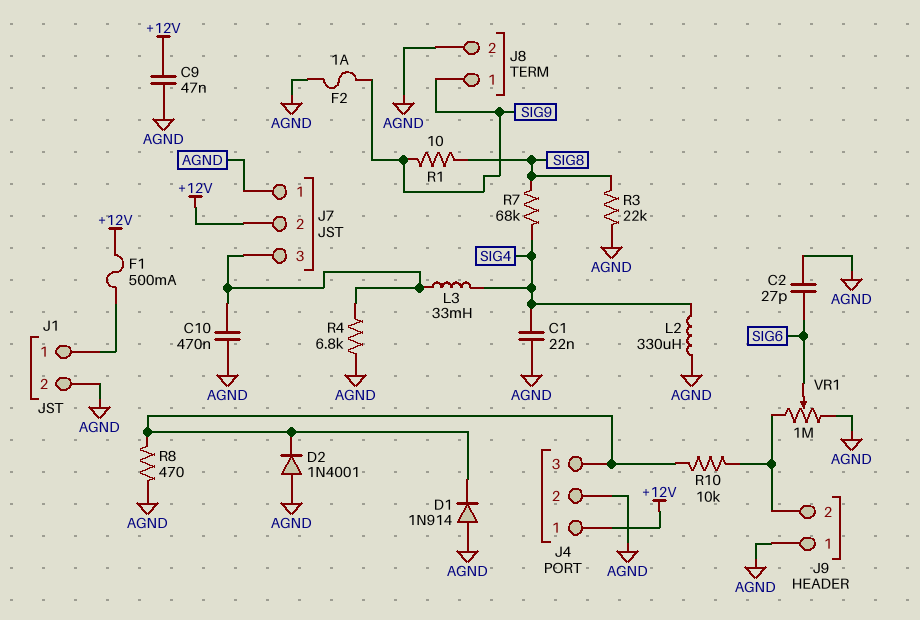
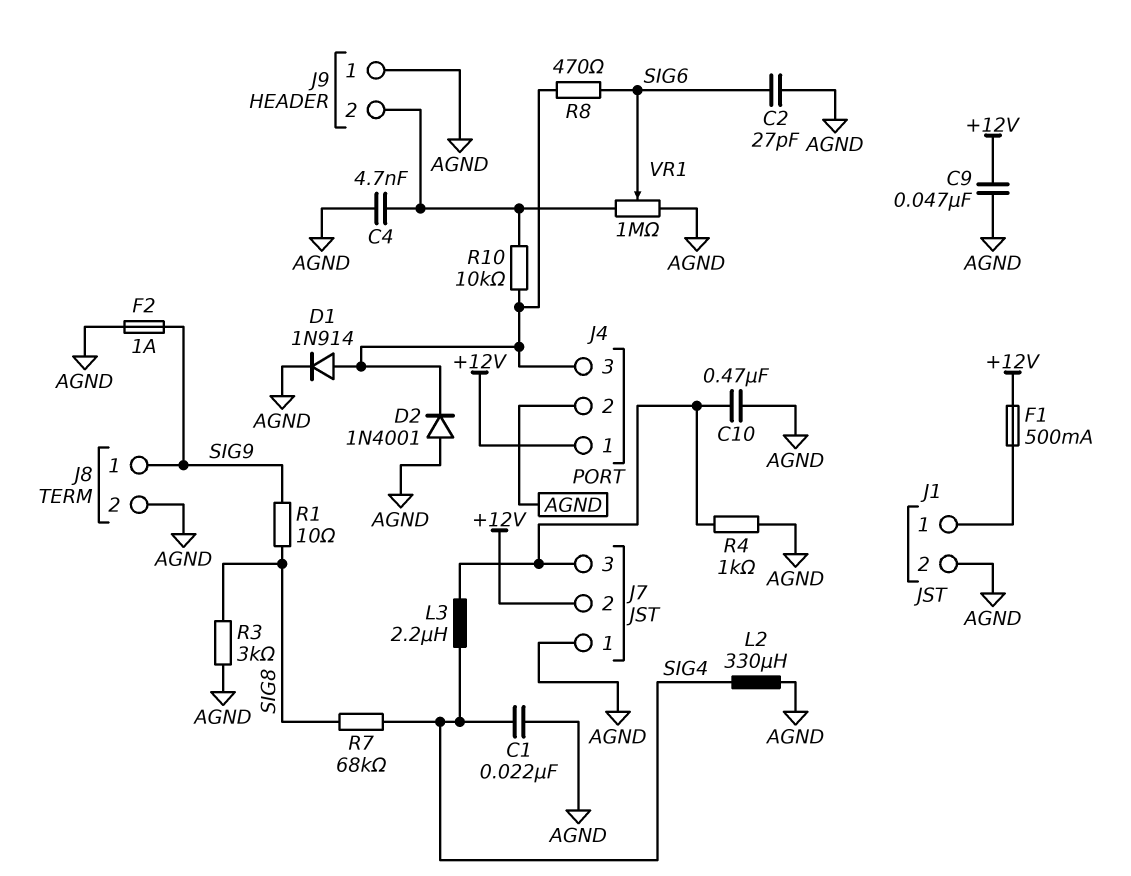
C4: none -> 4.7nF (AGND, J9/2)
D1: diode 1N914 (A AGND, K J4/3) -> diode 1N914 (A J4/3, K AGND)
L3: 33mH (J7/3, SIG4) -> 2.2uH (J7/3, SIG4)
R3: 22k (AGND, SIG8) -> 3k (AGND, SIG8)
R4: 6.8k (AGND, J7/3) -> 1k (AGND, J7/3)
R8: 470 (AGND, J4/3) -> 470 (J4/3, SIG6)

